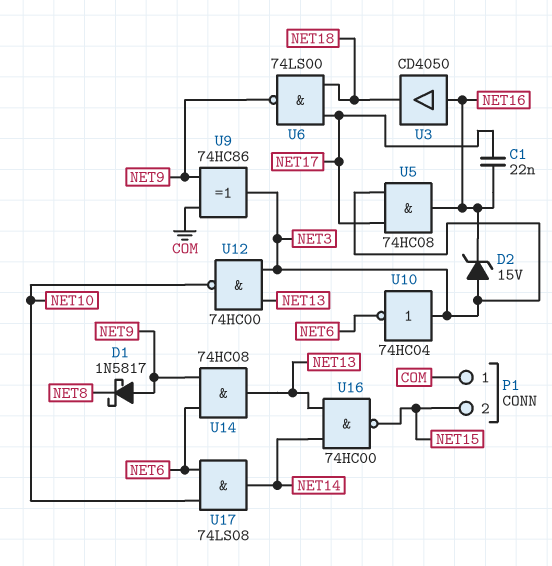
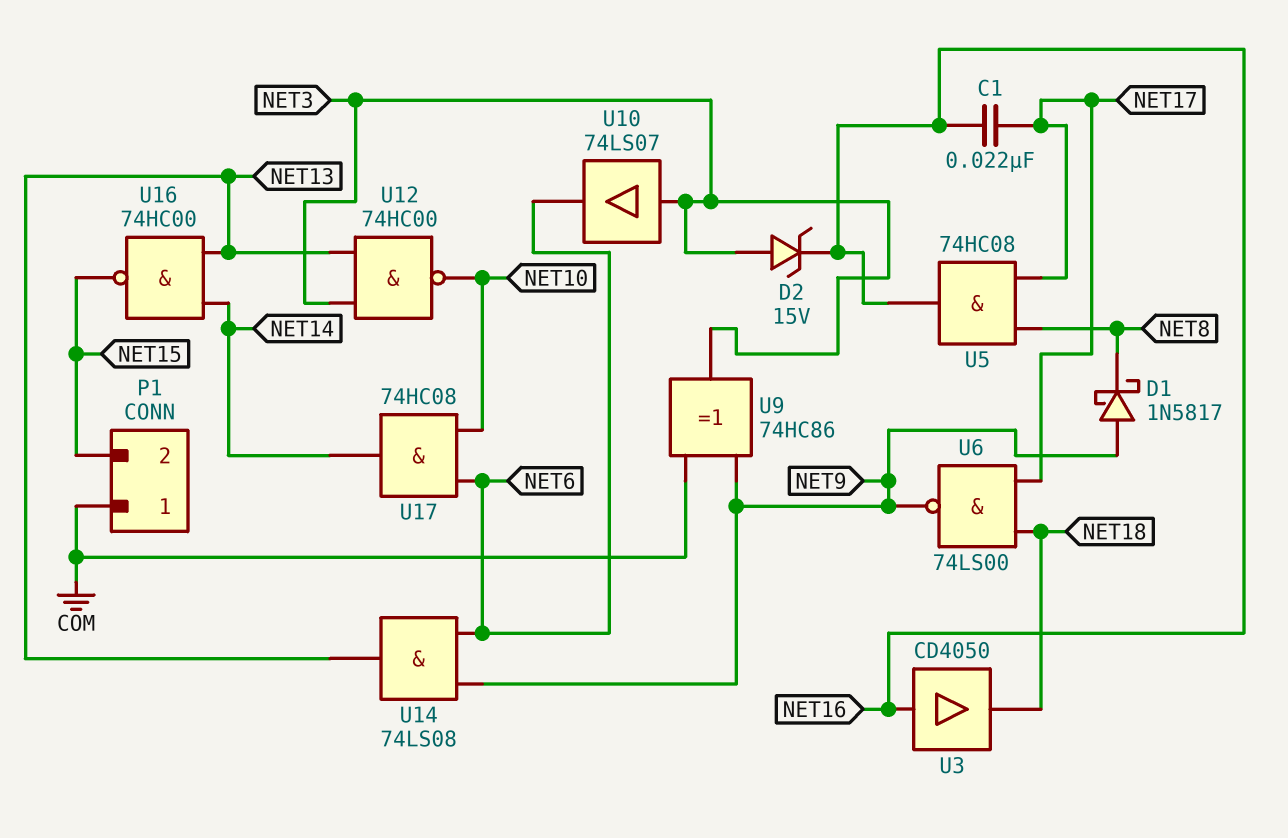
U5: AND 74HC08 (in NET3, in NET17, out NET16) -> AND 74HC08 (in NET8, in NET17, out NET16)
U10: NOT 74HC04 (in NET3, out NET6) -> buffer 74LS07 (in NET3, out NET6)
U14: AND 74HC08 (in NET6, in NET9, out NET13) -> AND 74LS08 (in NET6, in NET9, out NET13)
U17: AND 74LS08 (in NET6, in NET10, out NET14) -> AND 74HC08 (in NET6, in NET10, out NET14)

